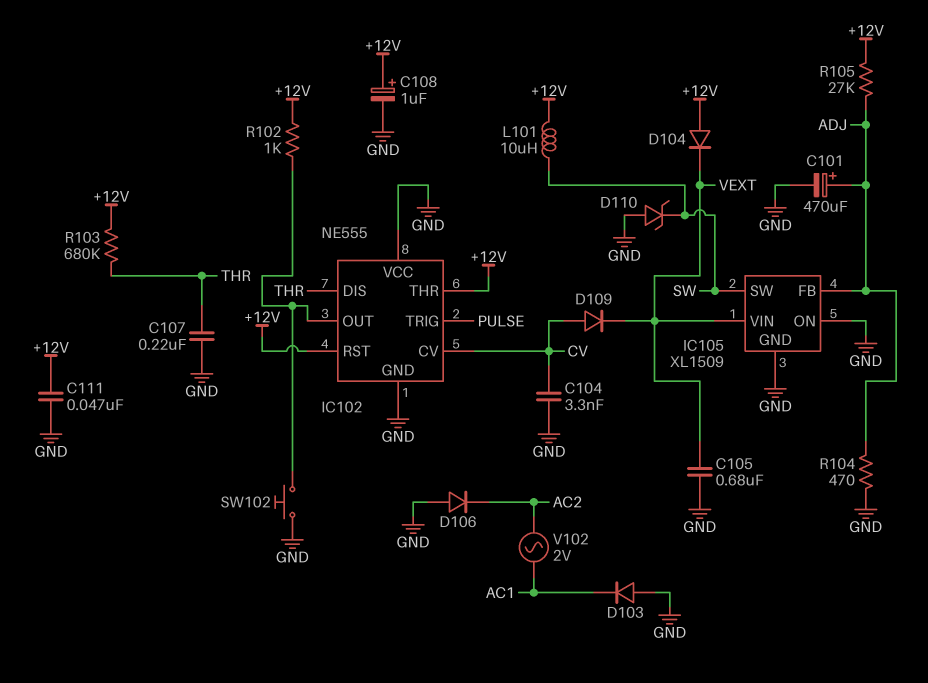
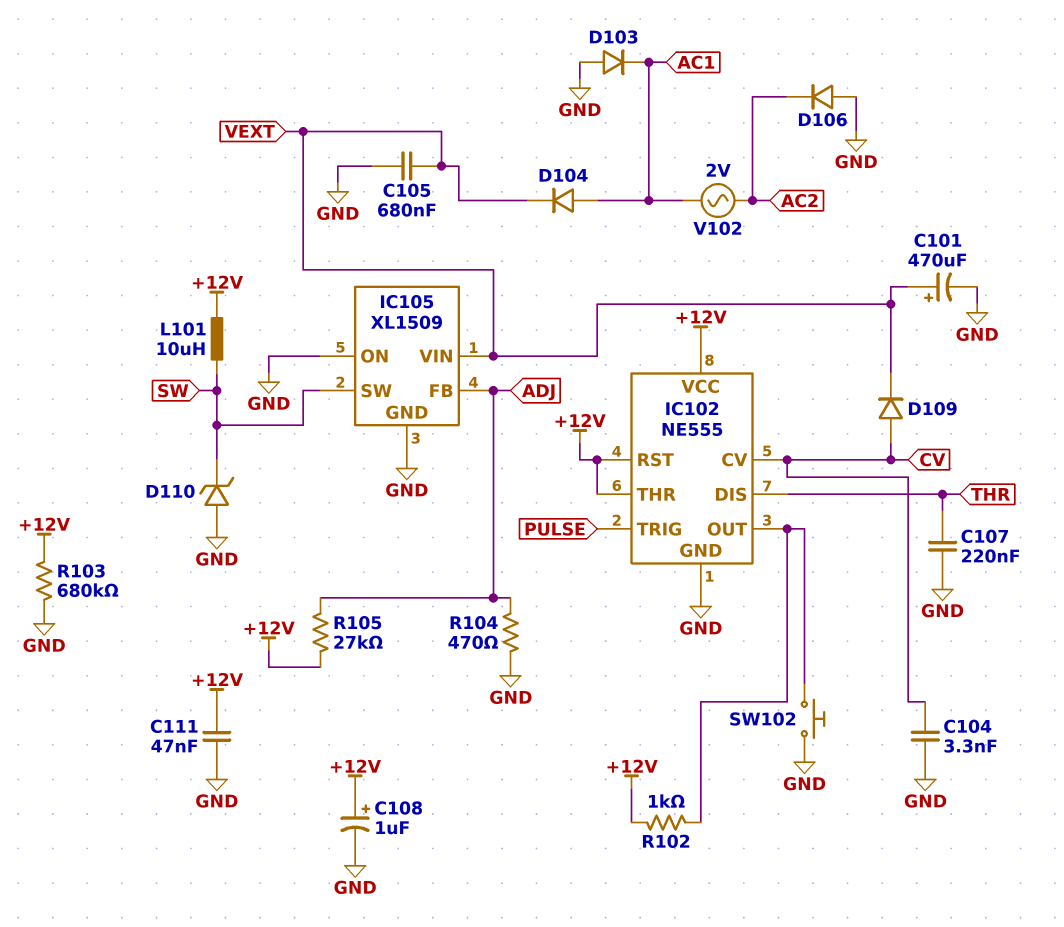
C101: 470uF (plus ADJ, minus GND) -> 470uF (plus VEXT, minus GND)
D104: diode (A +12V, K VEXT) -> diode (A AC1, K VEXT)
IC102 pin VCC: GND -> +12V
R103: 680k (+12V, THR) -> 680k (+12V, GND)

